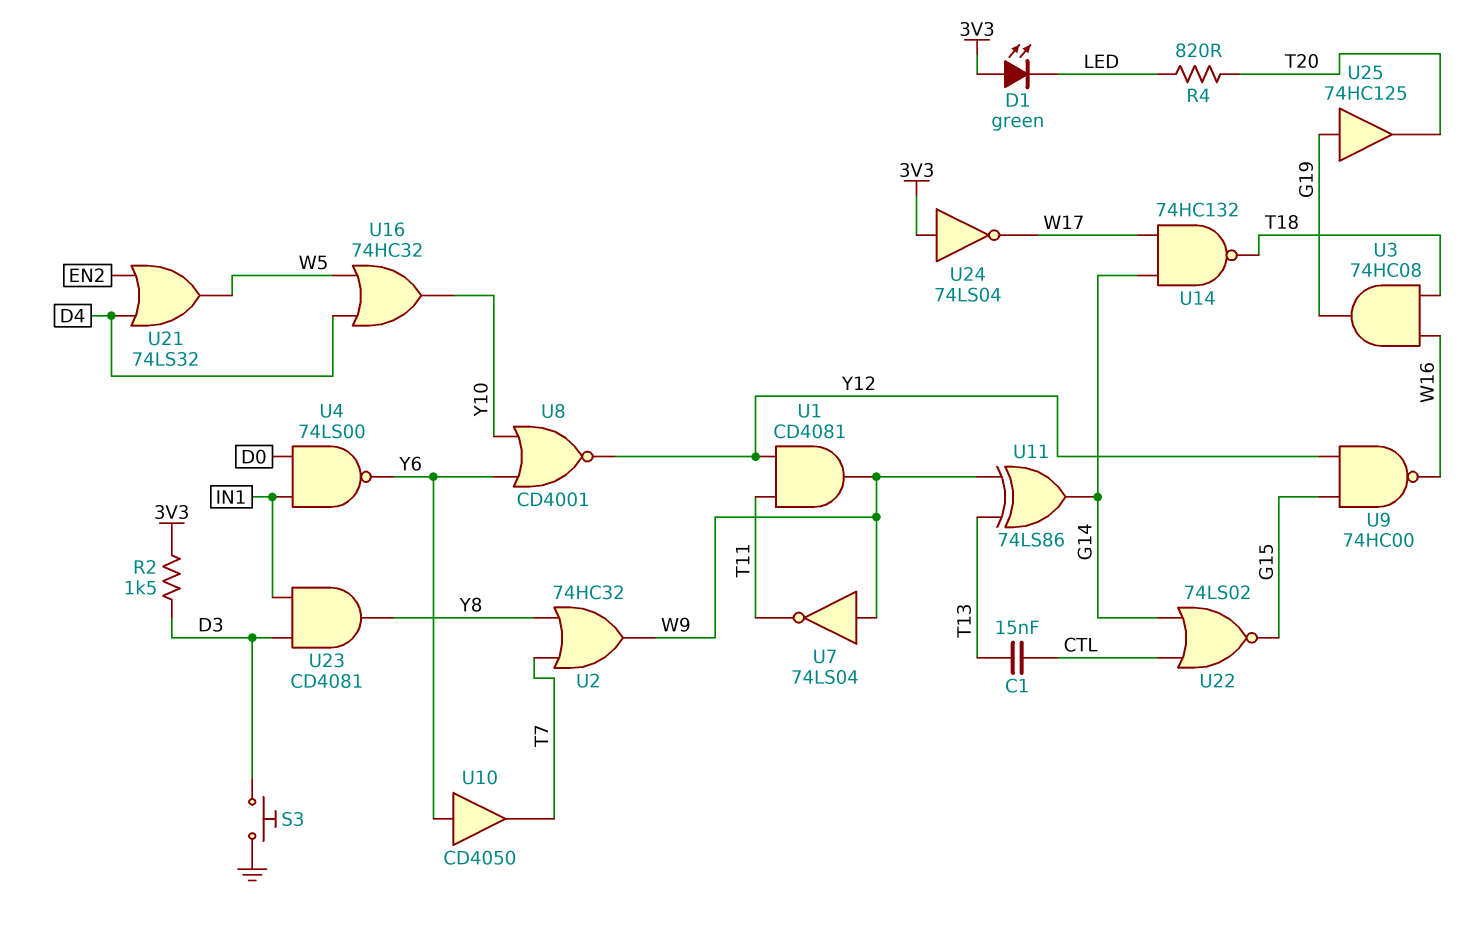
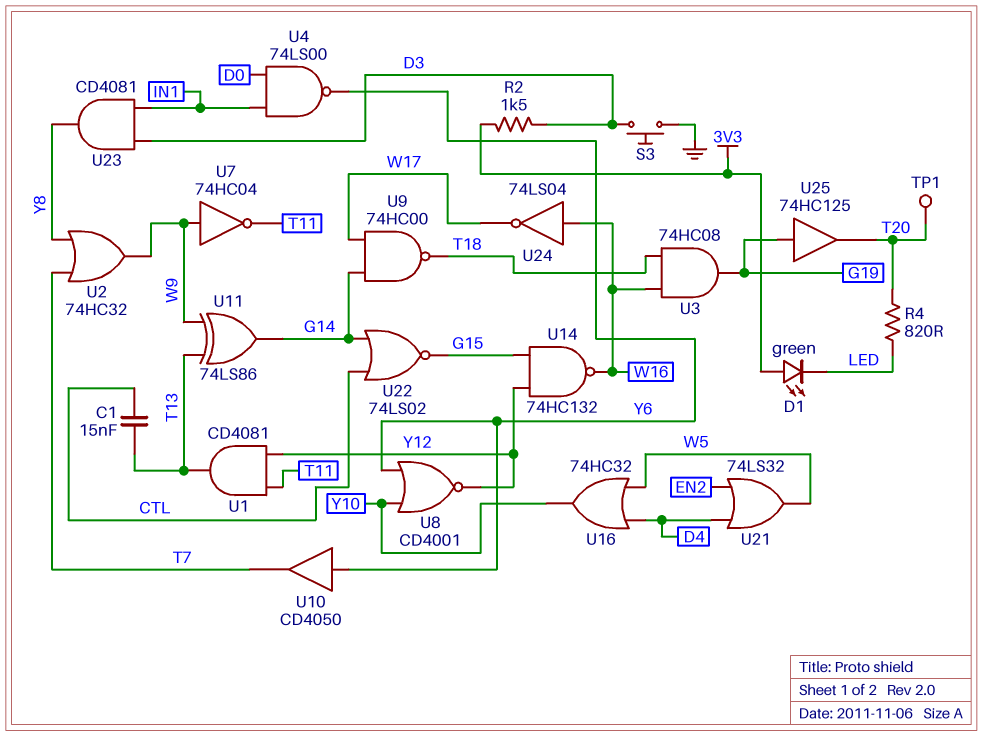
TP1: none -> test point (T20)
U1: AND CD4081 (in T11, in Y12, out W9) -> AND CD4081 (in T11, in Y12, out T13)
U7: NOT 74LS04 (in W9, out T11) -> NOT 74HC04 (in W9, out T11)
U9: NAND 74HC00 (in G15, in Y12, out W16) -> NAND 74HC00 (in G14, in W17, out T18)
U14: NAND 74HC132 (in G14, in W17, out T18) -> NAND 74HC132 (in G15, in Y12, out W16)
U24: NOT 74LS04 (in 3V3, out W17) -> NOT 74LS04 (in W16, out W17)

